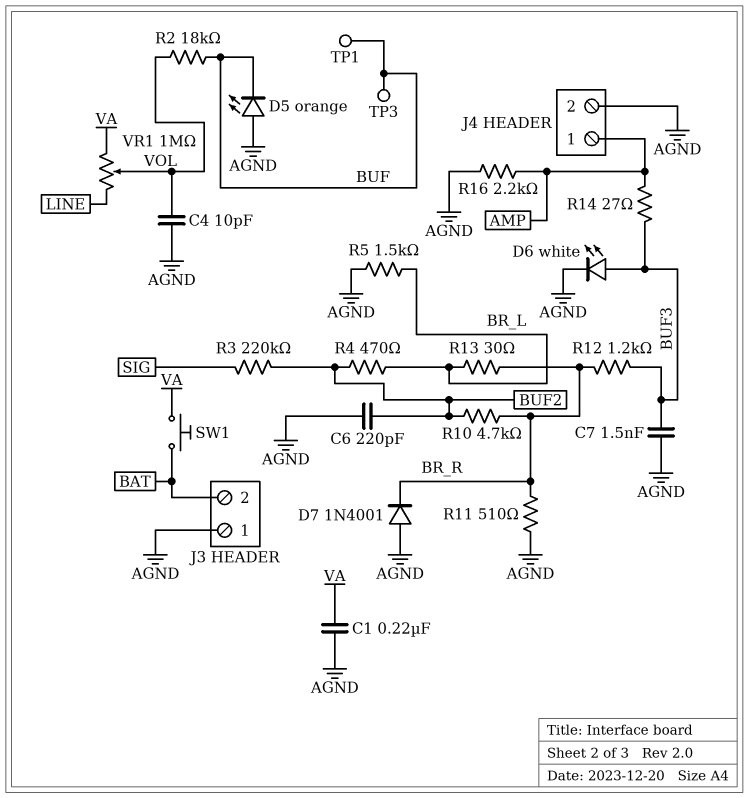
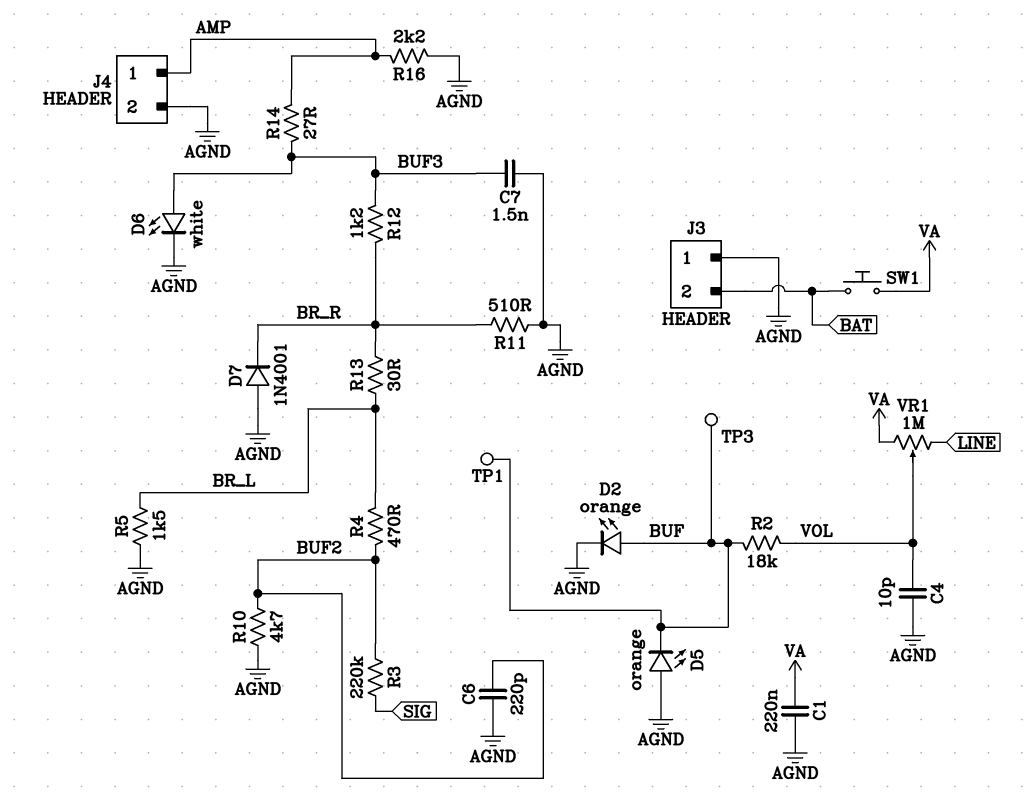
D2: none -> LED orange (A BUF, K AGND)
R10: 4.7k (BR_R, BUF2) -> 4.7k (AGND, BUF2)

